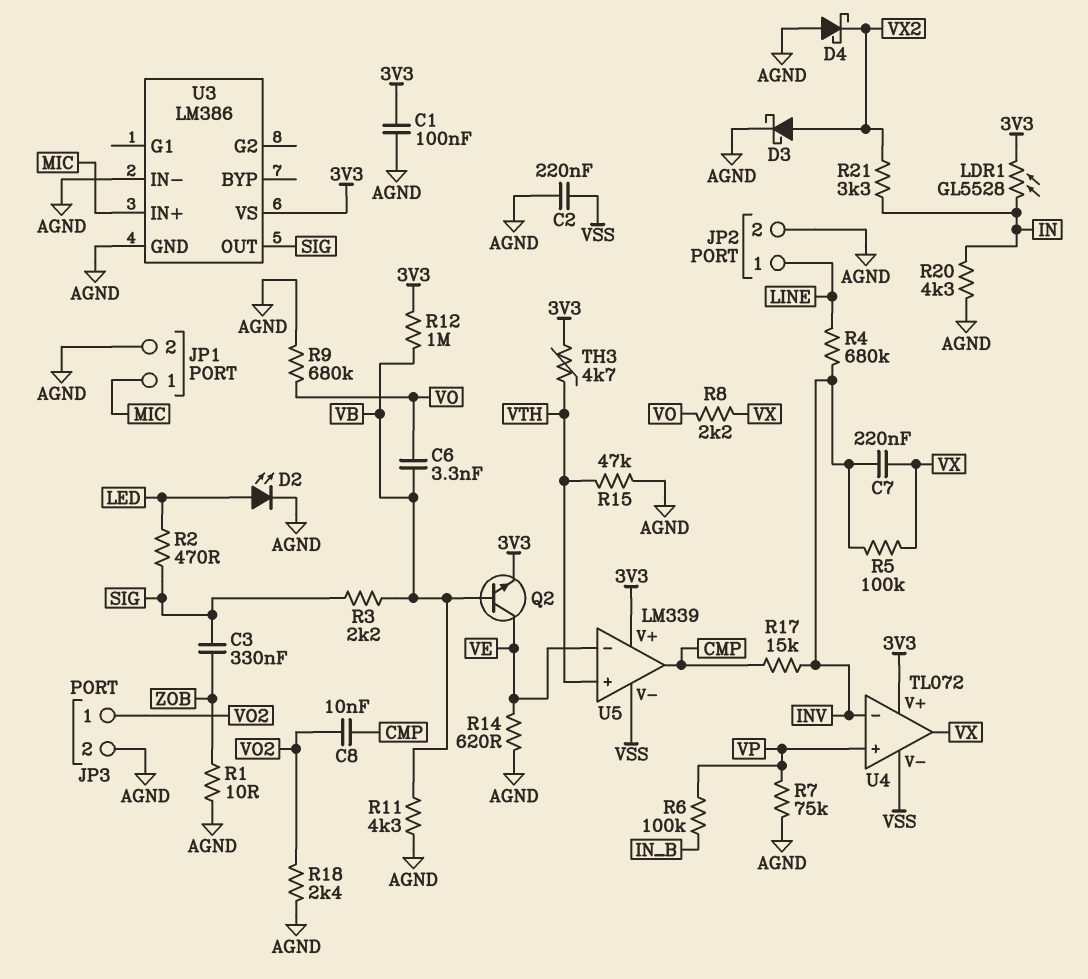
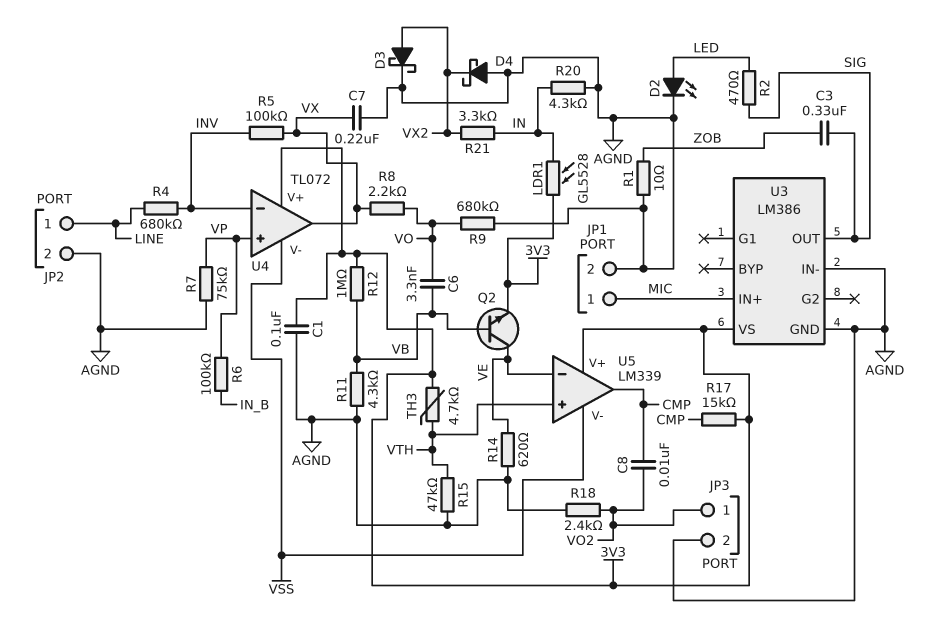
C2: 220nF (AGND, VSS) -> none
C7: 220nF (INV, VX) -> 220nF (AGND, VX)
R3: 2.2k (SIG, VB) -> none
R17: 15k (CMP, INV) -> 15k (3V3, CMP)

